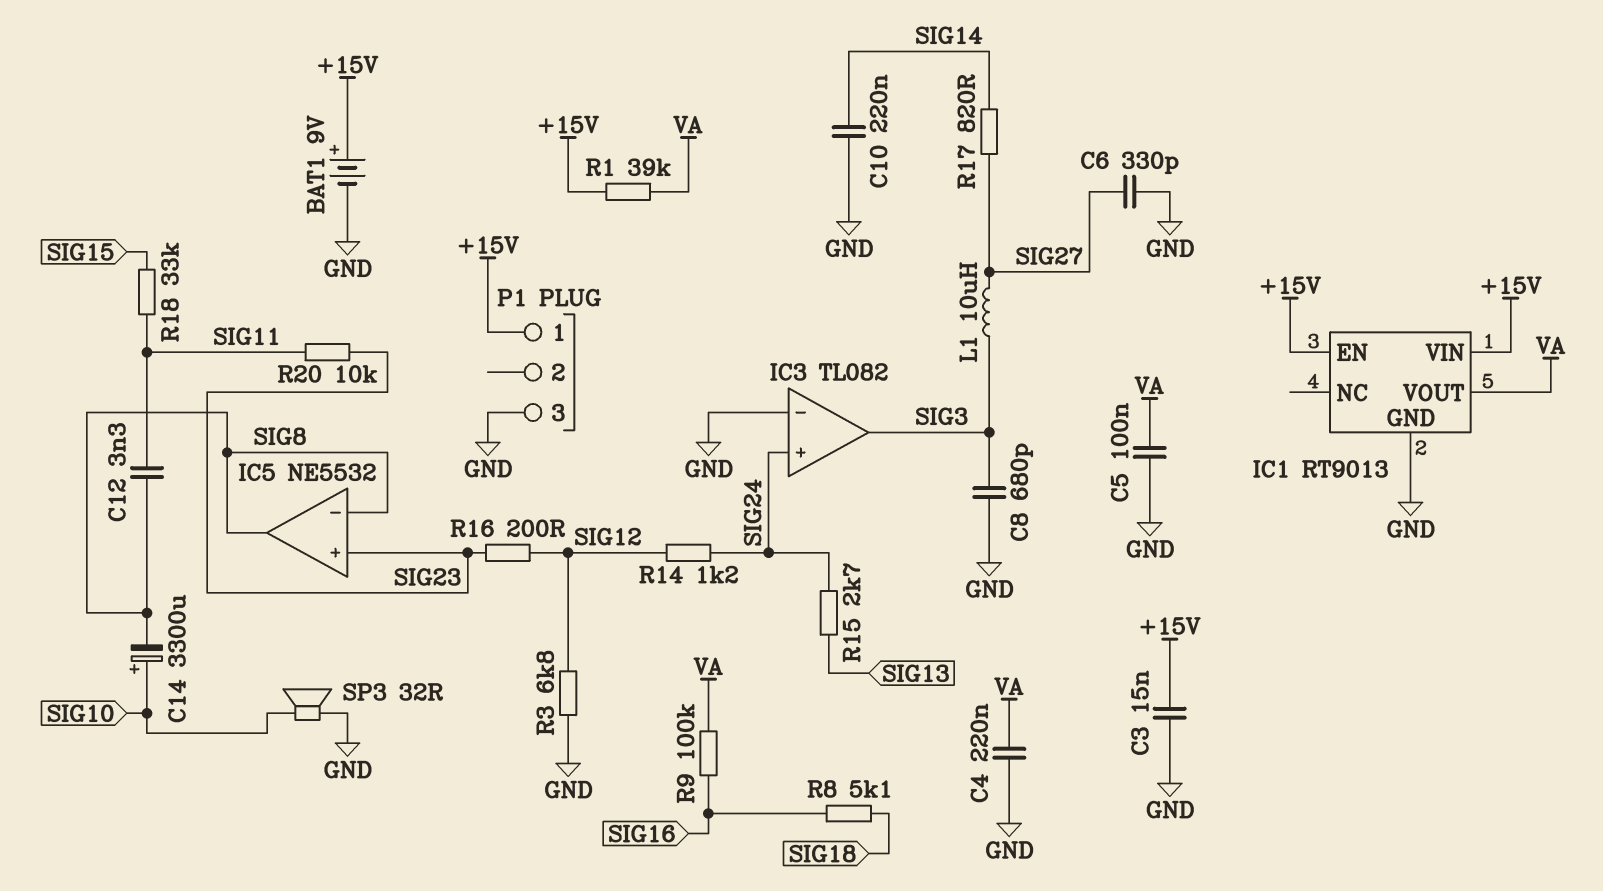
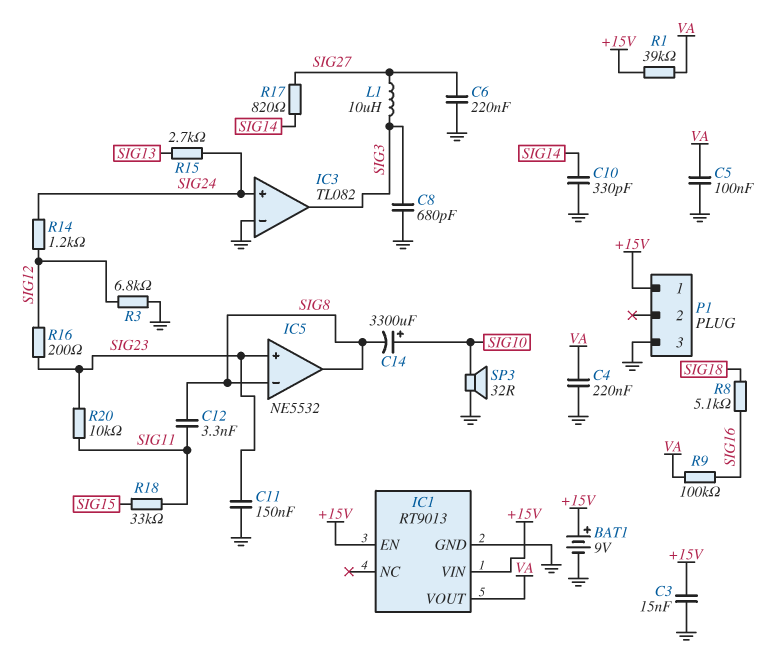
C6: 330pF (GND, SIG27) -> 220nF (GND, SIG27)
C10: 220nF (GND, SIG14) -> 330pF (GND, SIG14)
C11: none -> 150nF (GND, SIG23)

